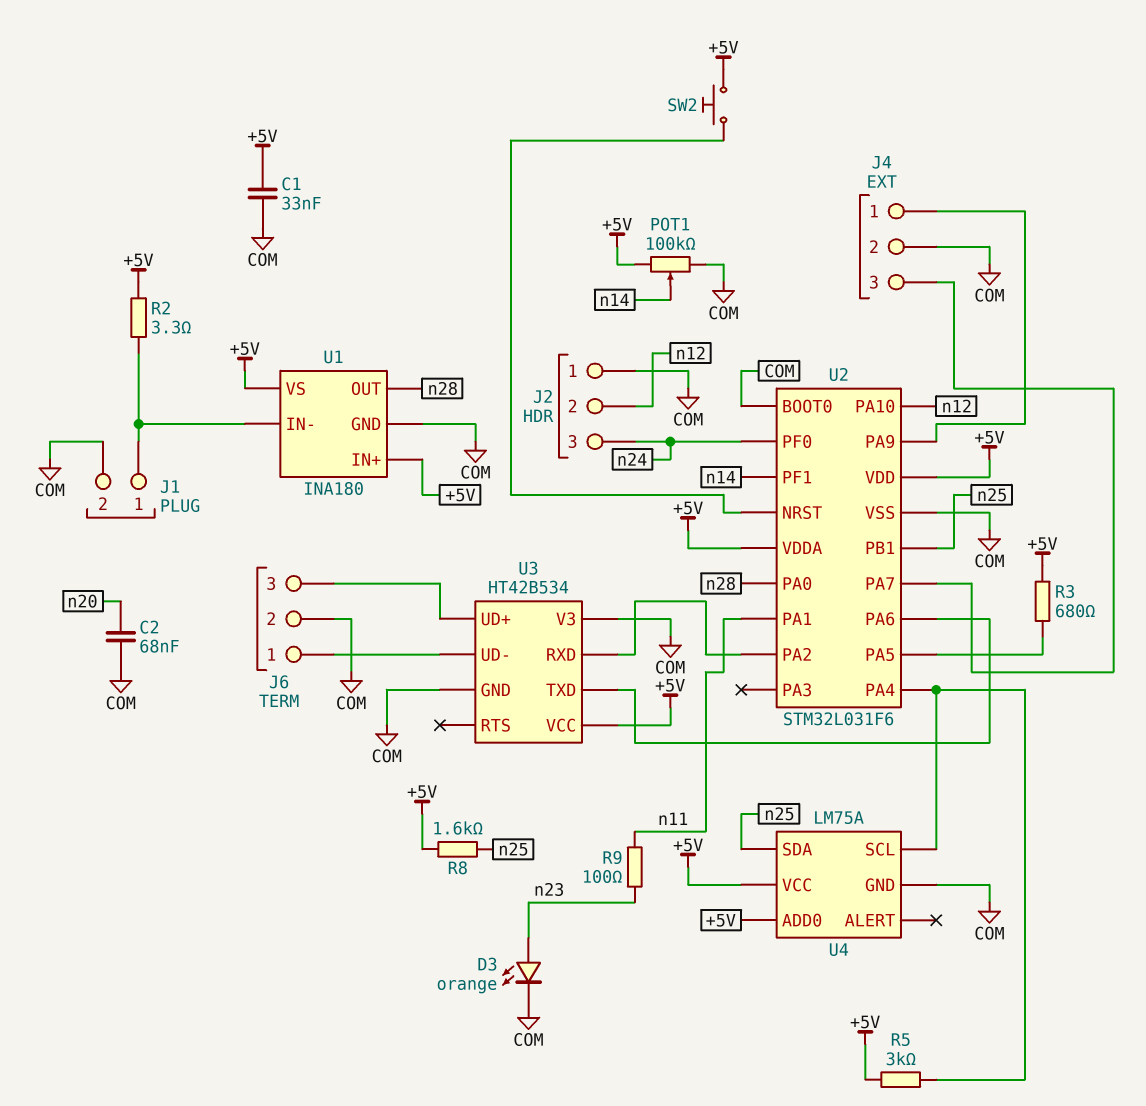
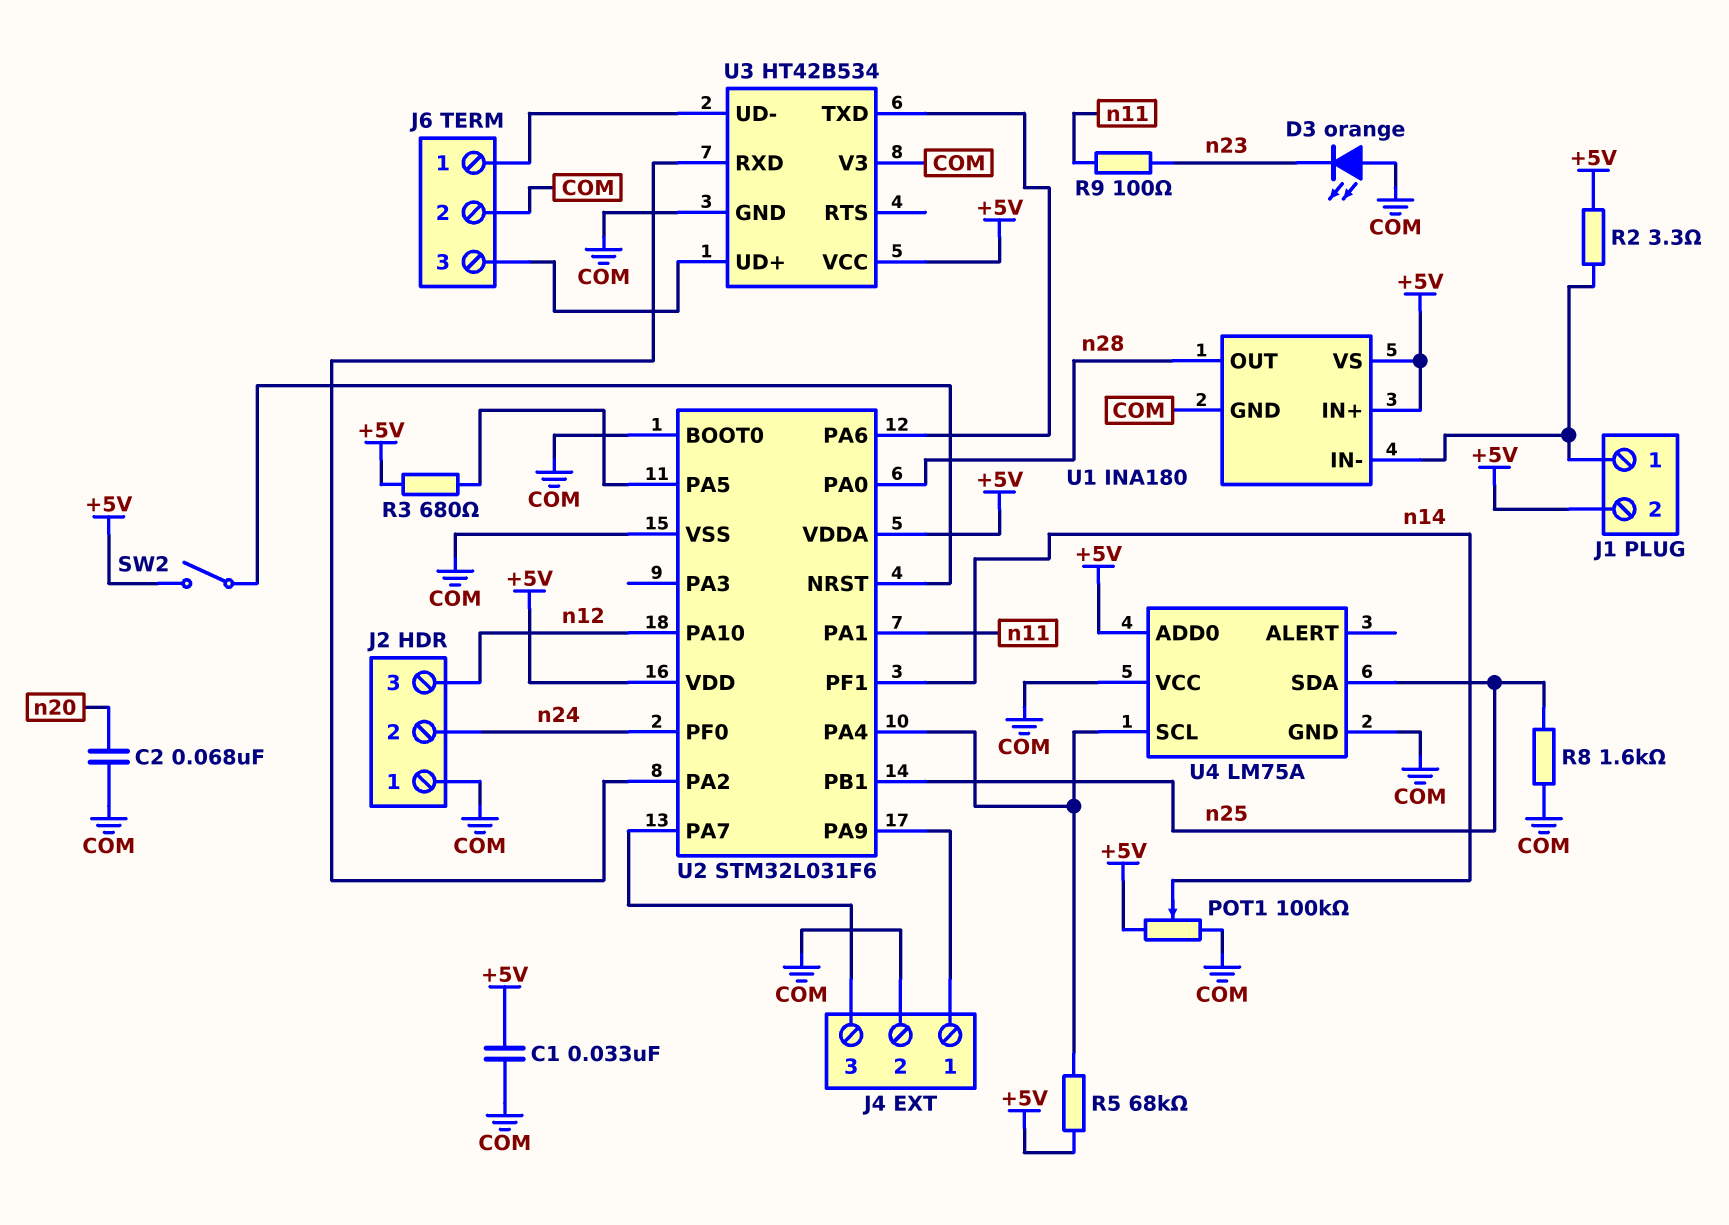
D3: LED orange (A n23, K COM) -> LED orange (A COM, K n23)
J1 pin 2: COM -> +5V
J2 pin 2: n12 -> n24
J2 pin 3: n24 -> n12
R5: 3k (+5V, U2/PA4) -> 68k (+5V, U2/PA4)
R8: 1.6k (+5V, n25) -> 1.6k (COM, n25)
SW2: button (+5V, U2/NRST) -> switch (+5V, U2/NRST)
U4 pin VCC: +5V -> COM

